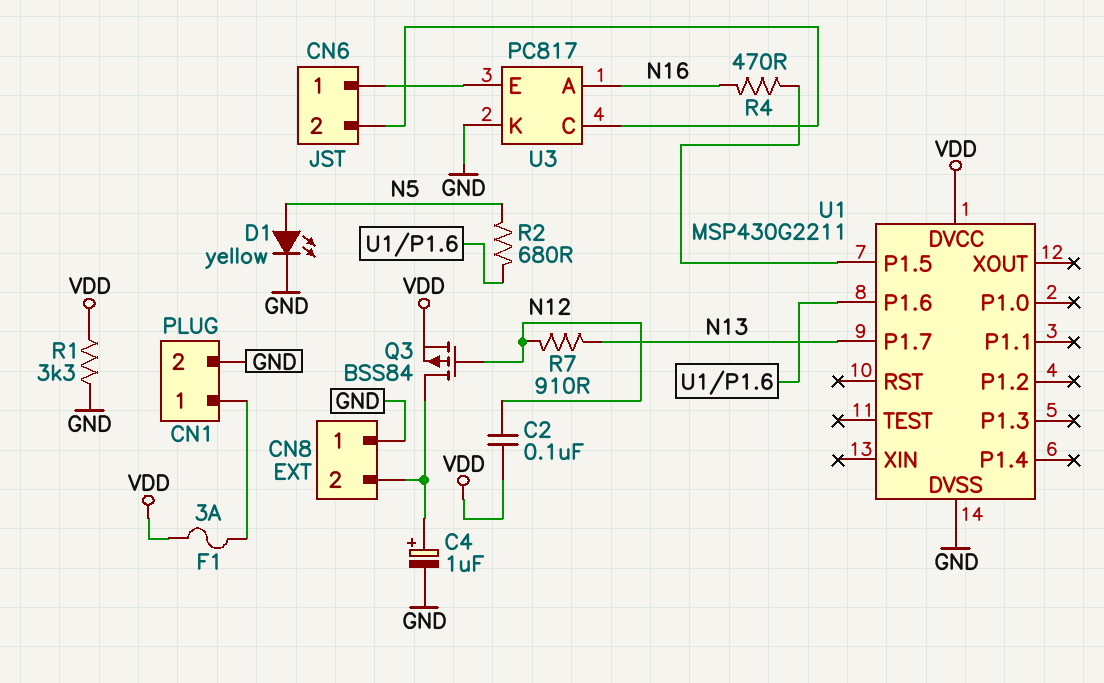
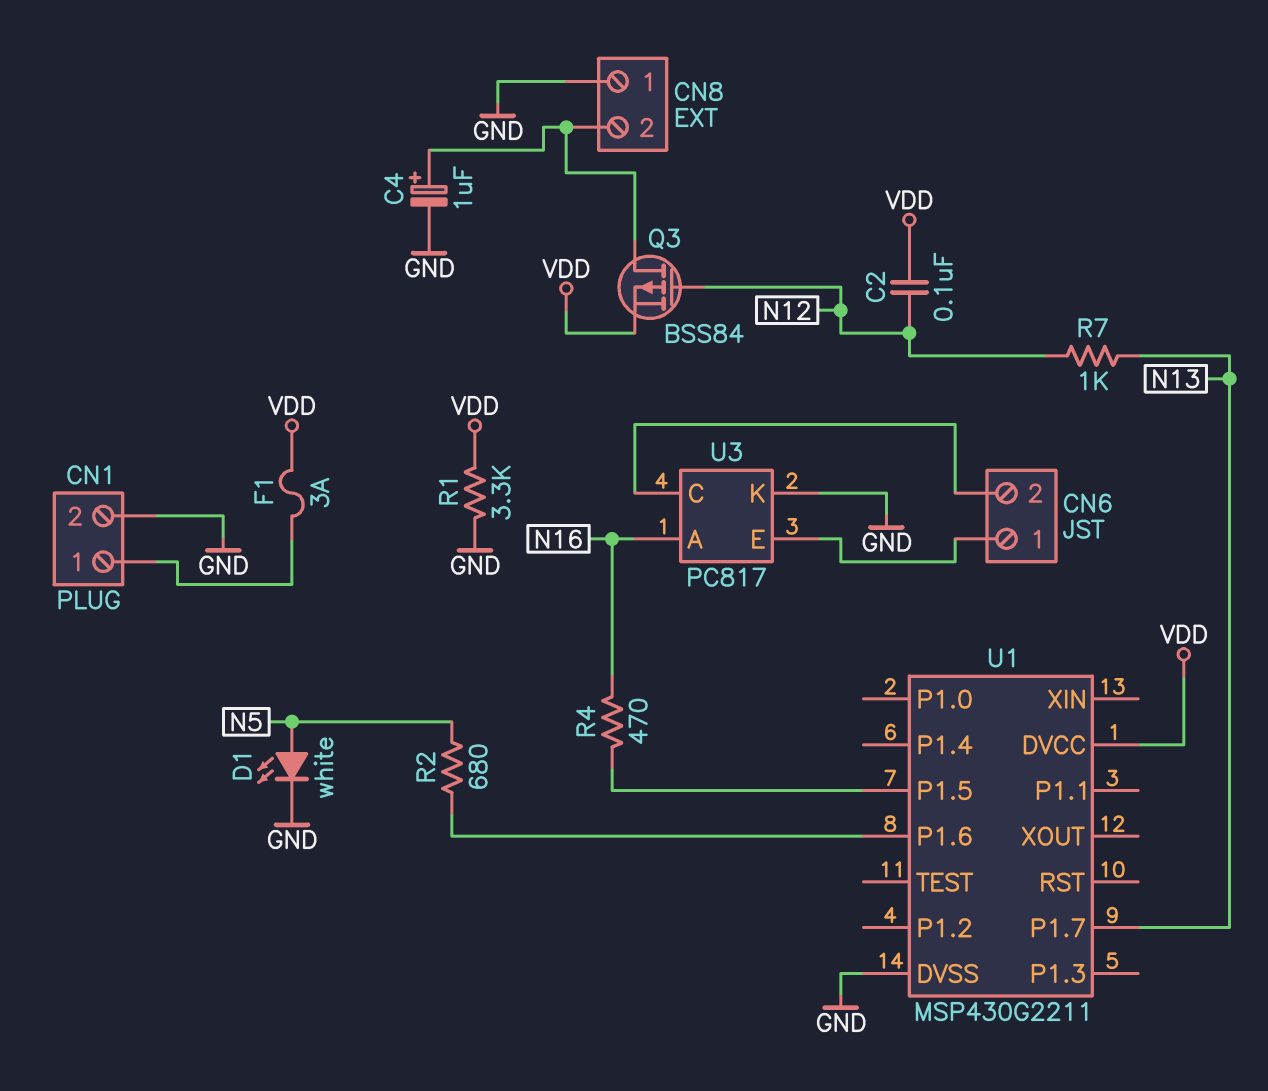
D1: LED yellow (A N5, K GND) -> LED white (A N5, K GND)
R7: 910 (N12, N13) -> 1k (N12, N13)

